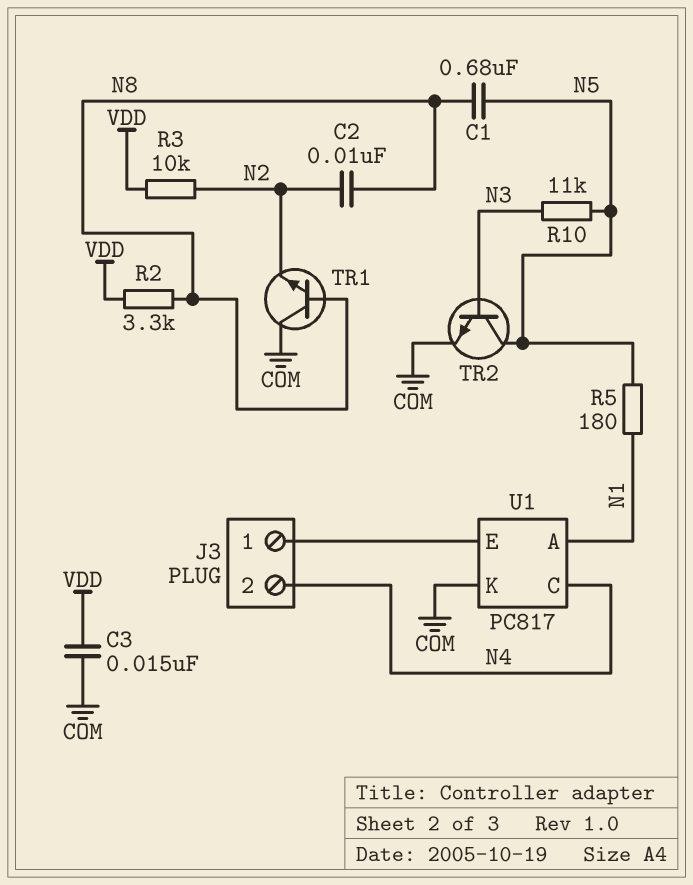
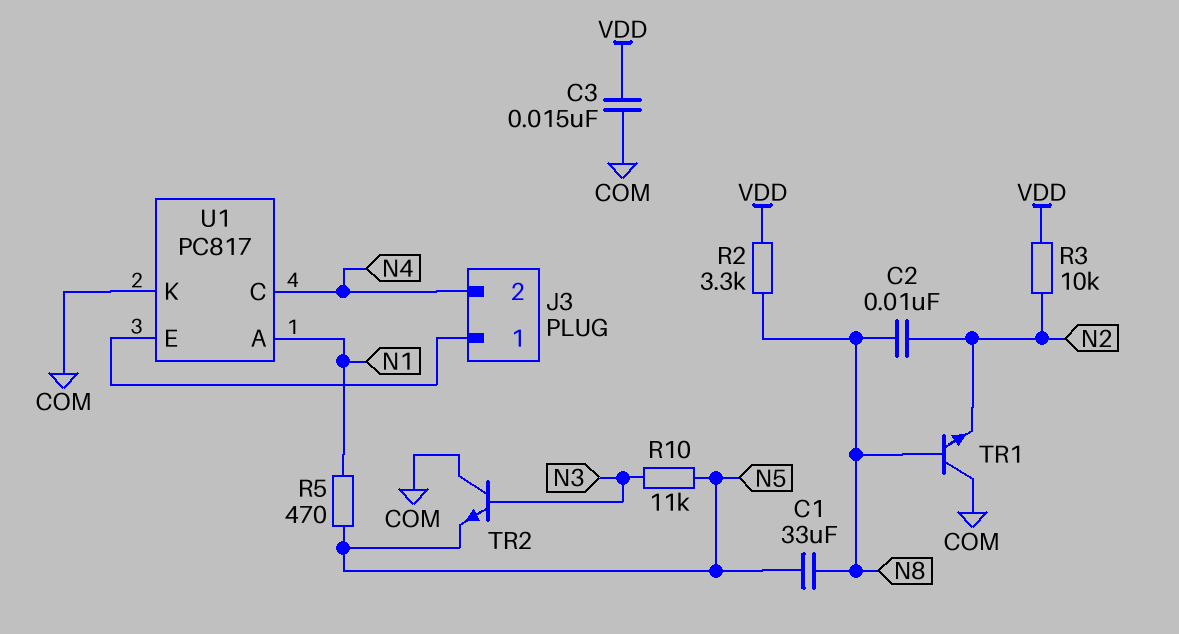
C1: 680nF (N5, N8) -> 33uF (N5, N8)
R5: 180 (N1, N5) -> 470 (N1, N5)
TR2: NPN (B N3, C N5, E COM) -> NPN (B N3, C COM, E N5)

